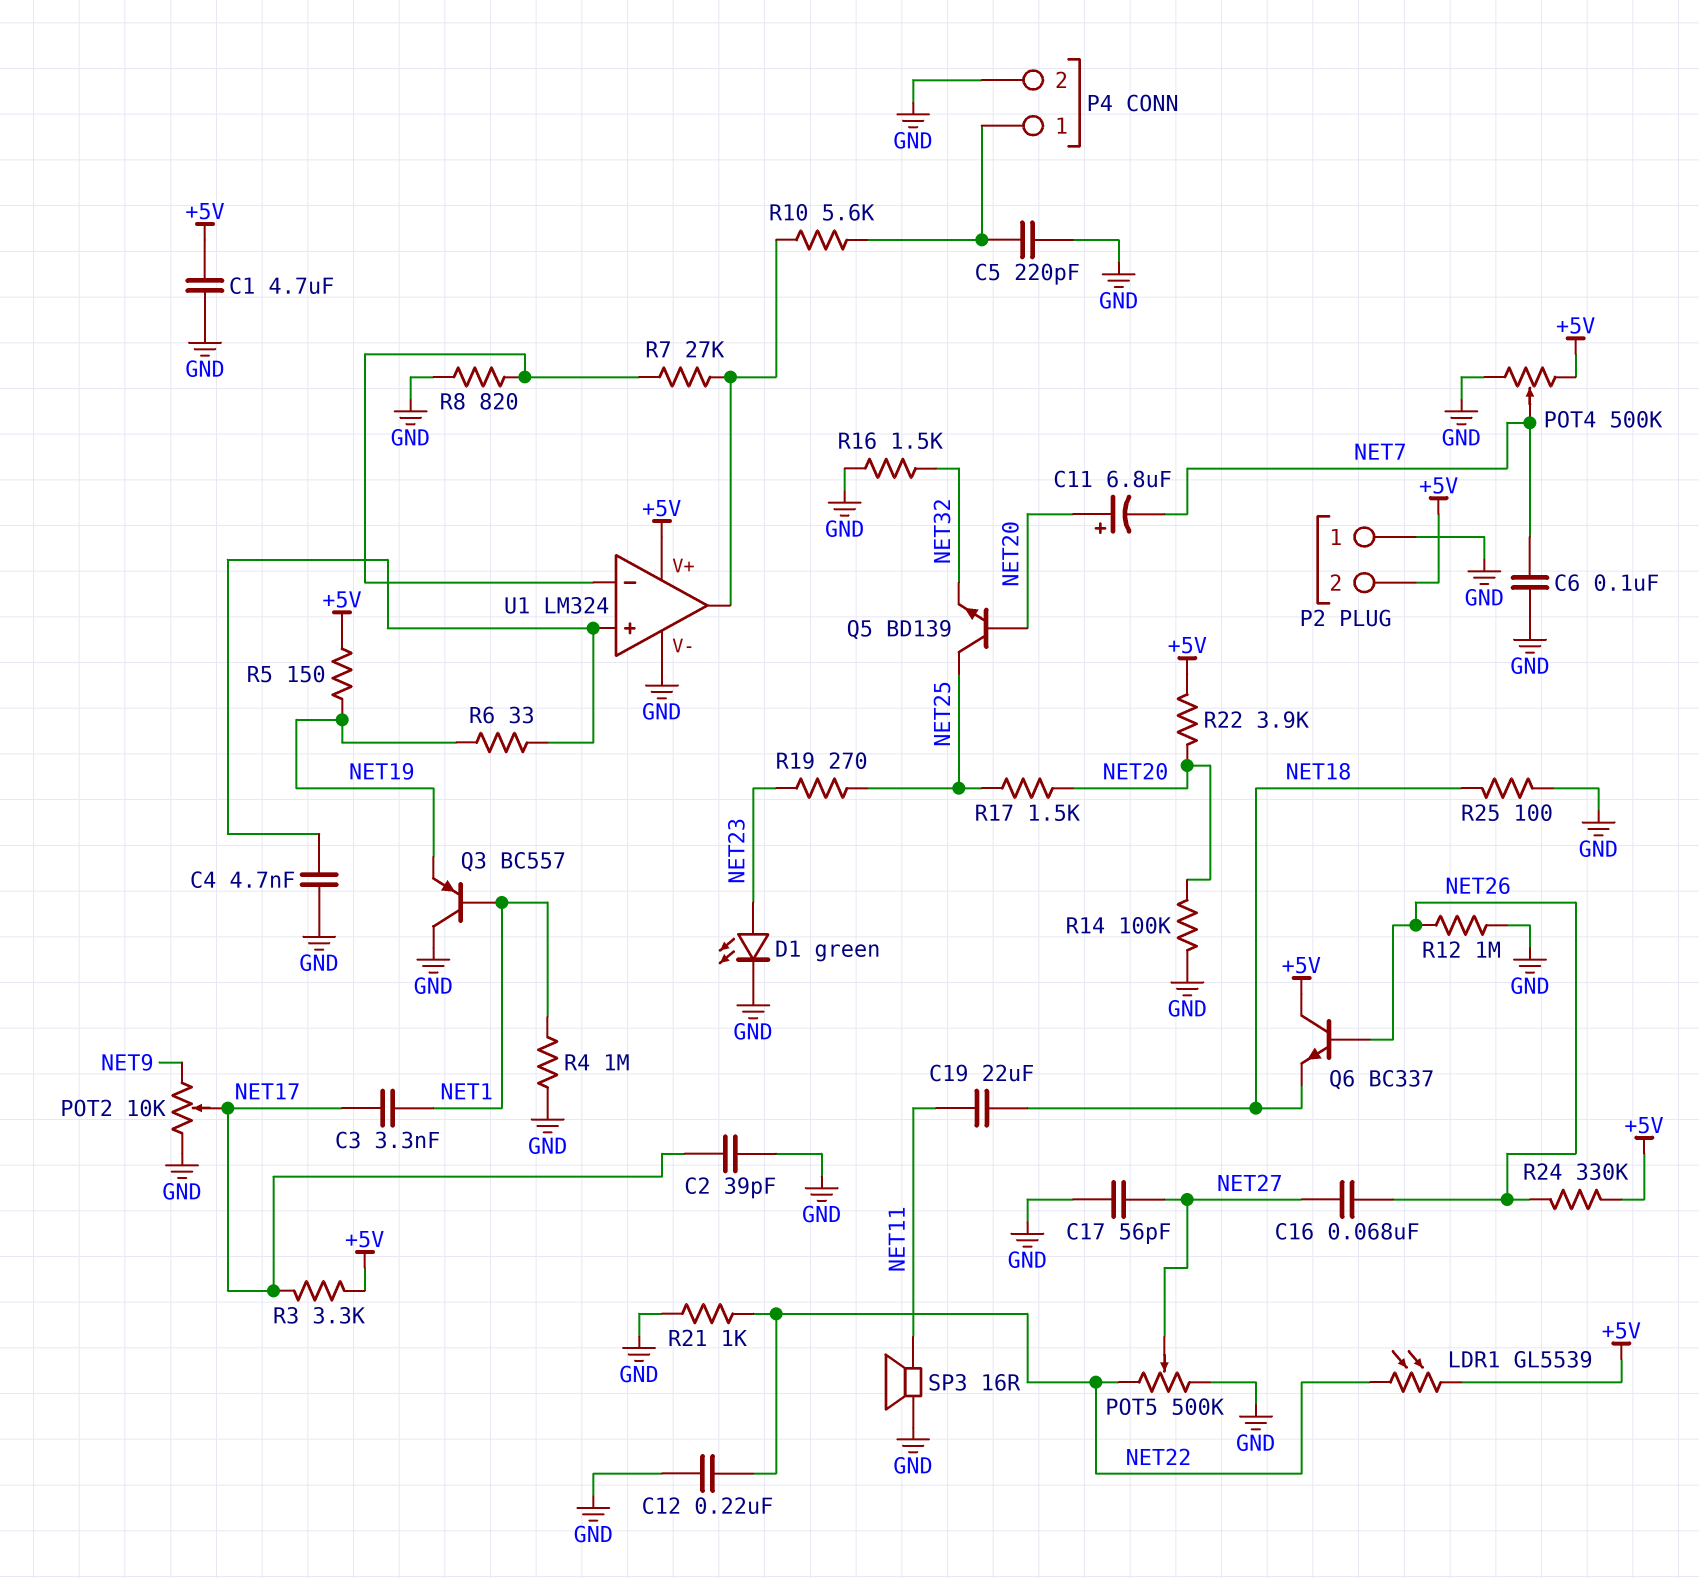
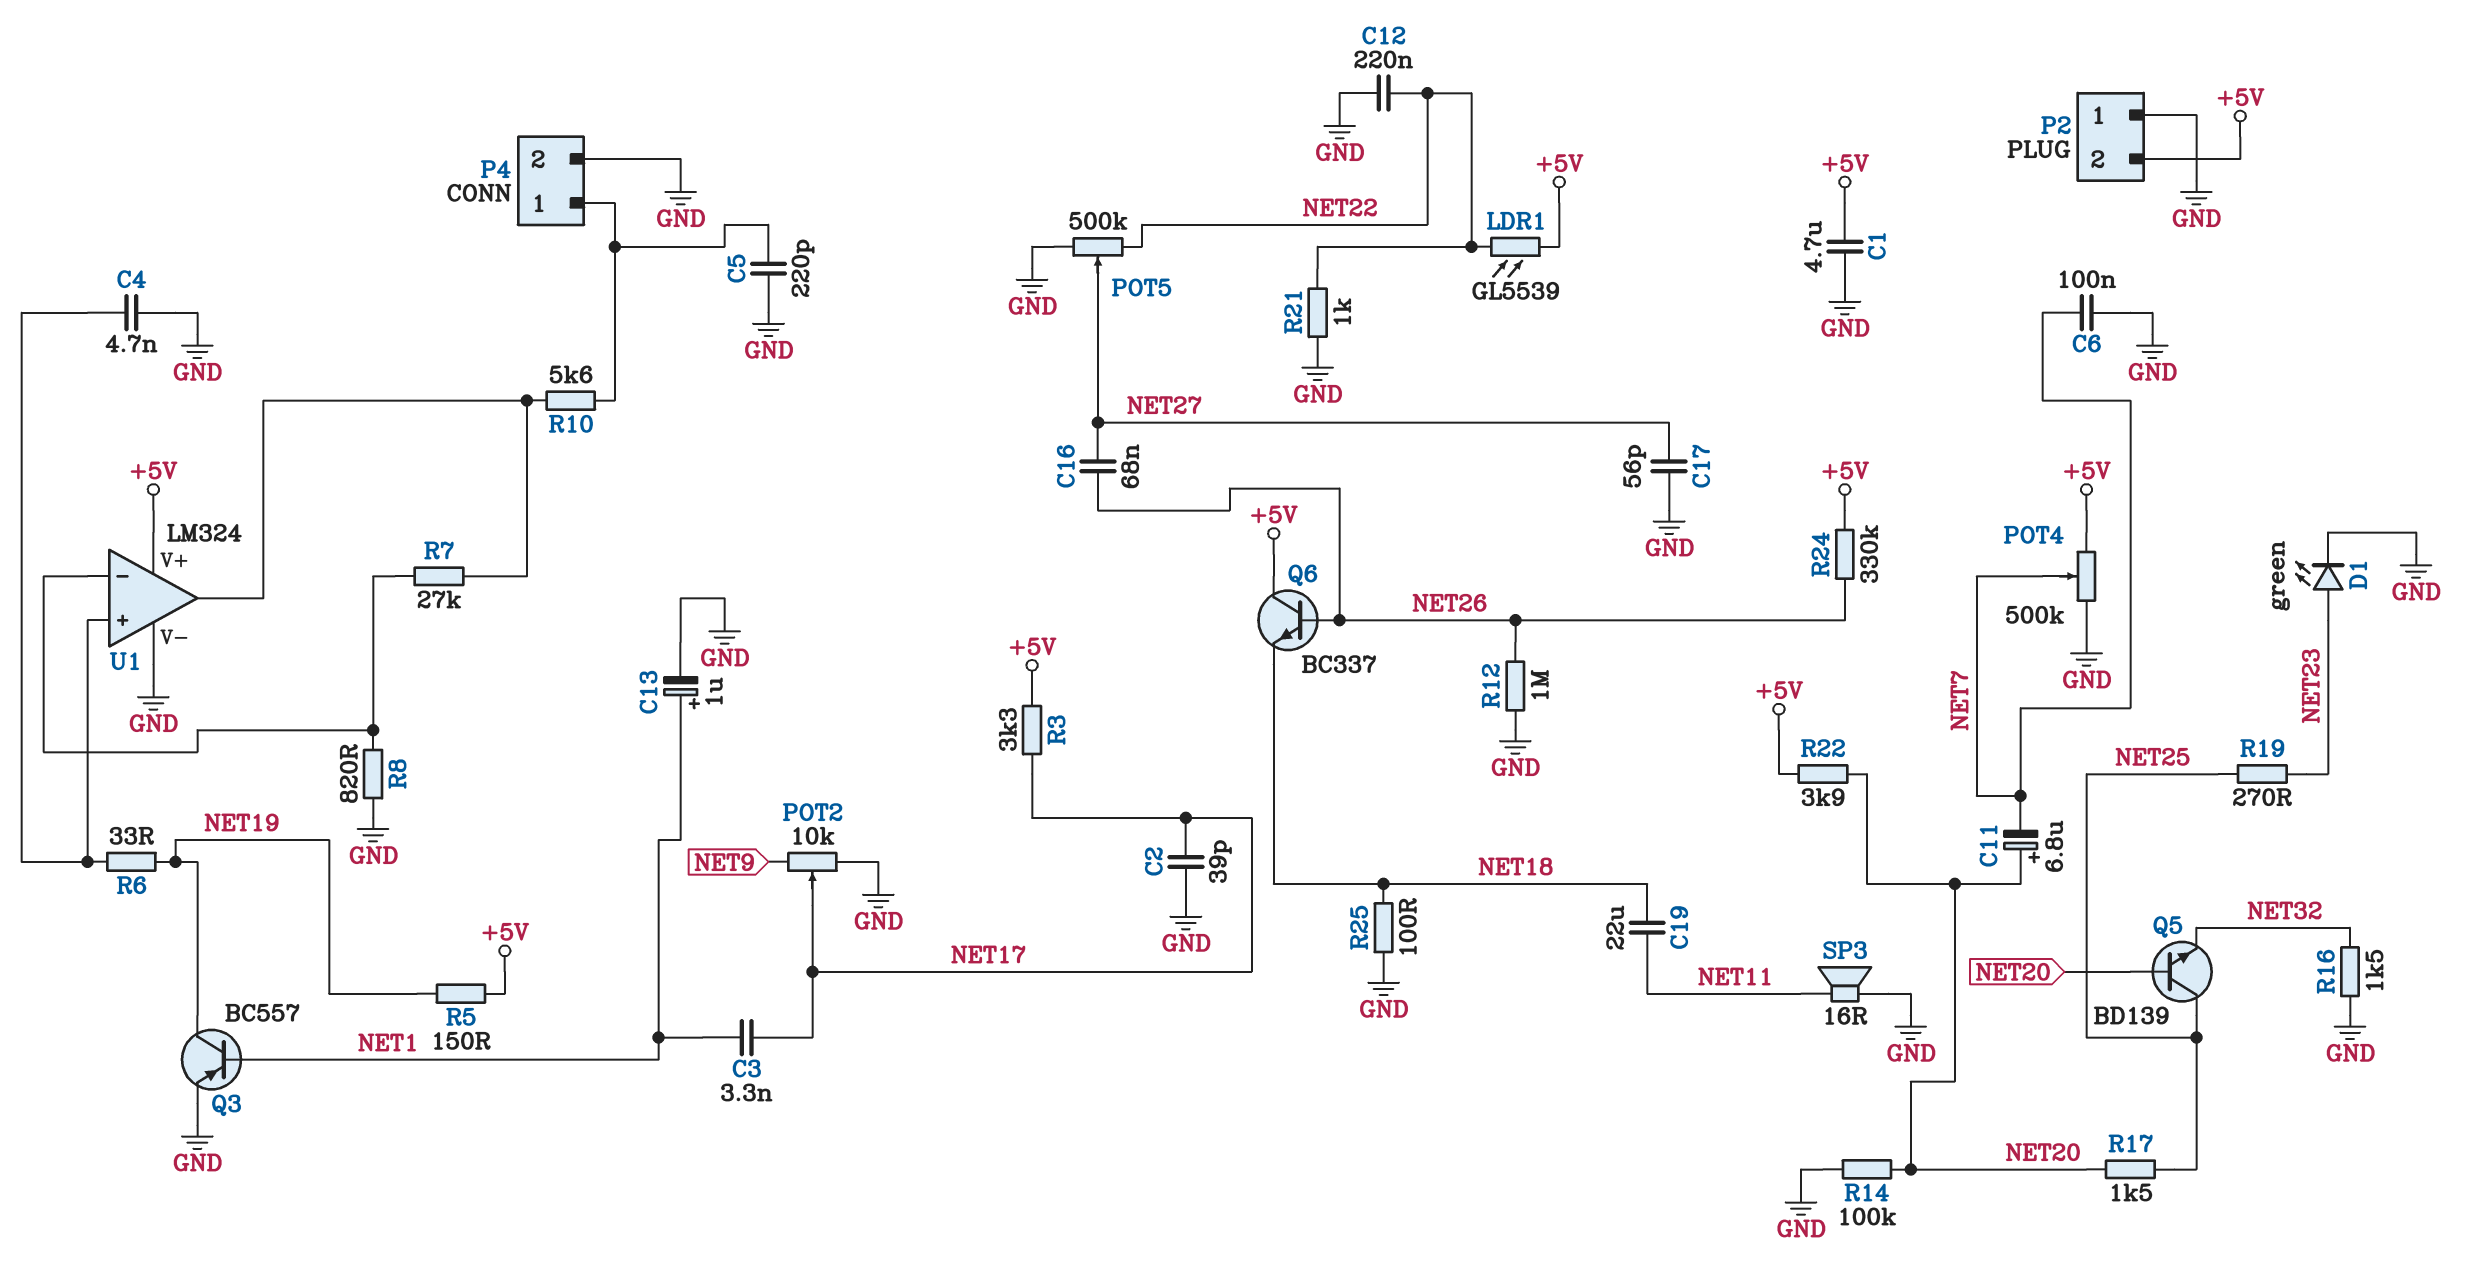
C13: none -> 1uF (plus NET1, minus GND)
Q3: PNP BC557 (B NET1, C GND, E NET19) -> PNP BC557 (B NET1, C NET19, E GND)
R4: 1M (GND, NET1) -> none

